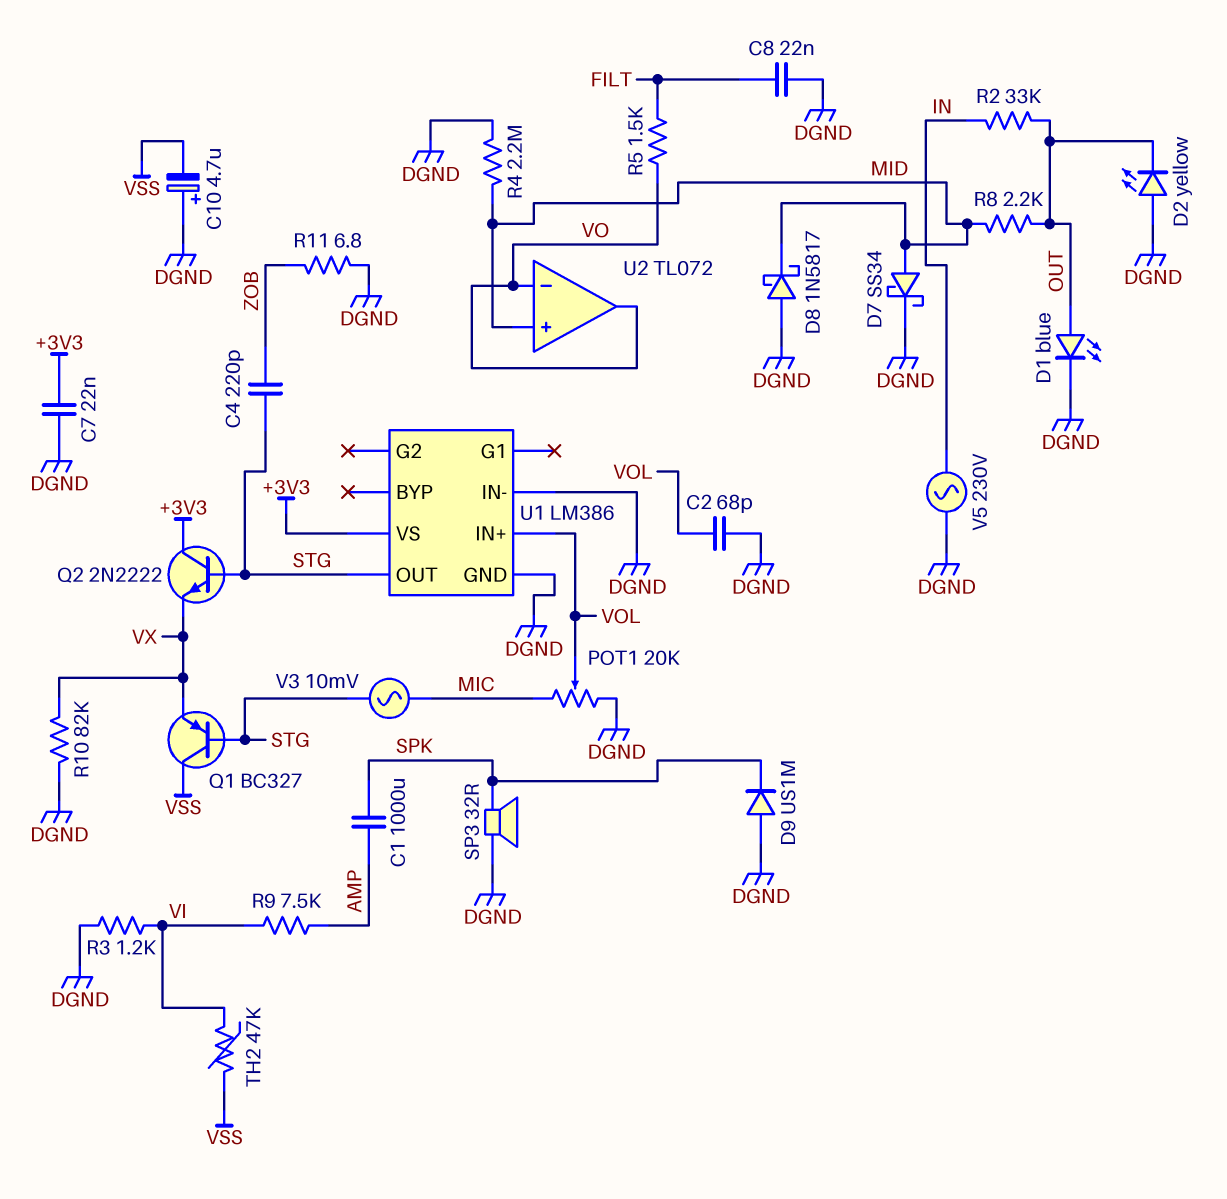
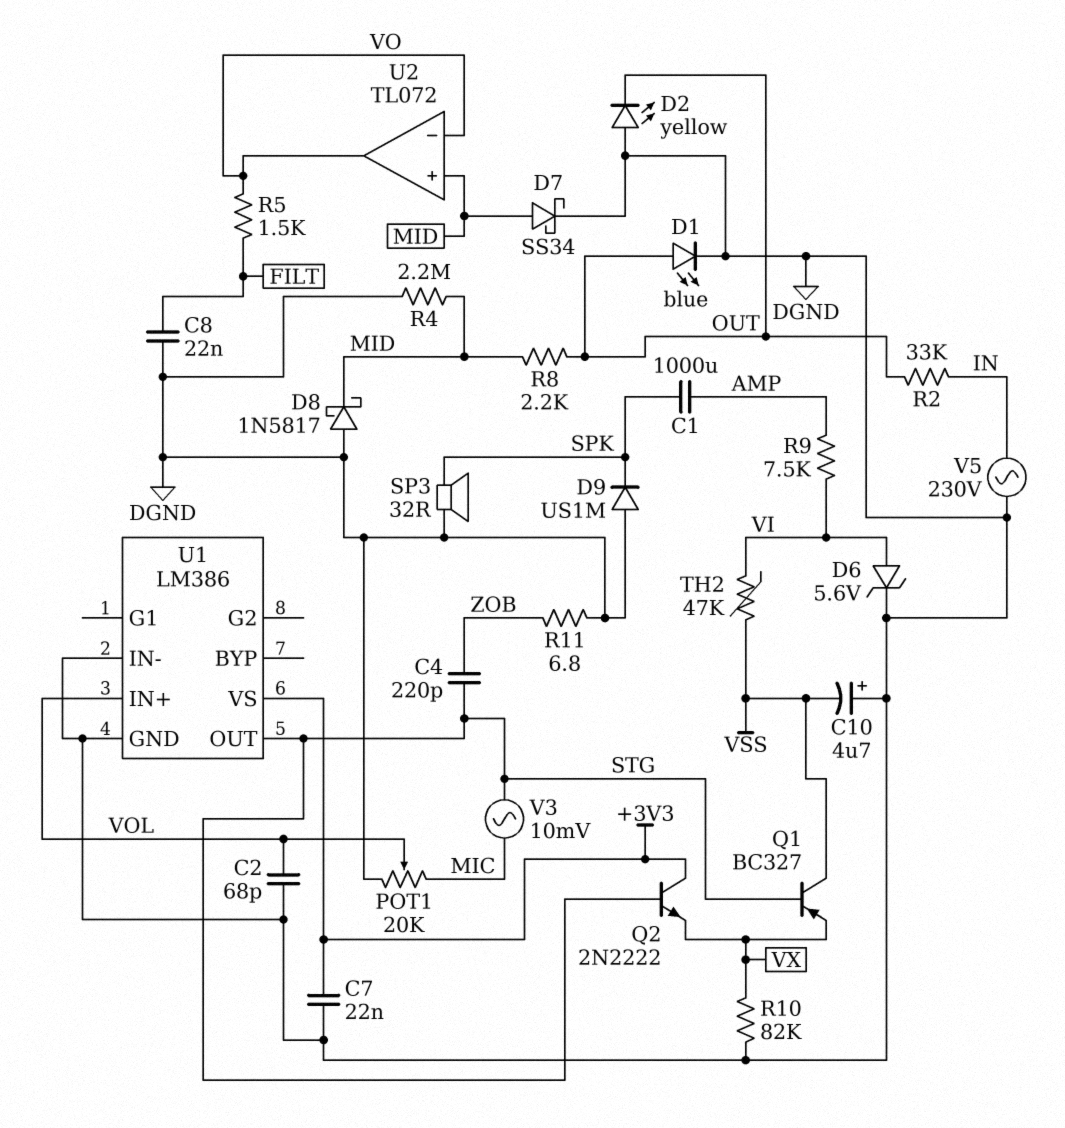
D6: none -> zener 5.6V (A VI, K DGND)
R3: 1.2k (DGND, VI) -> none

